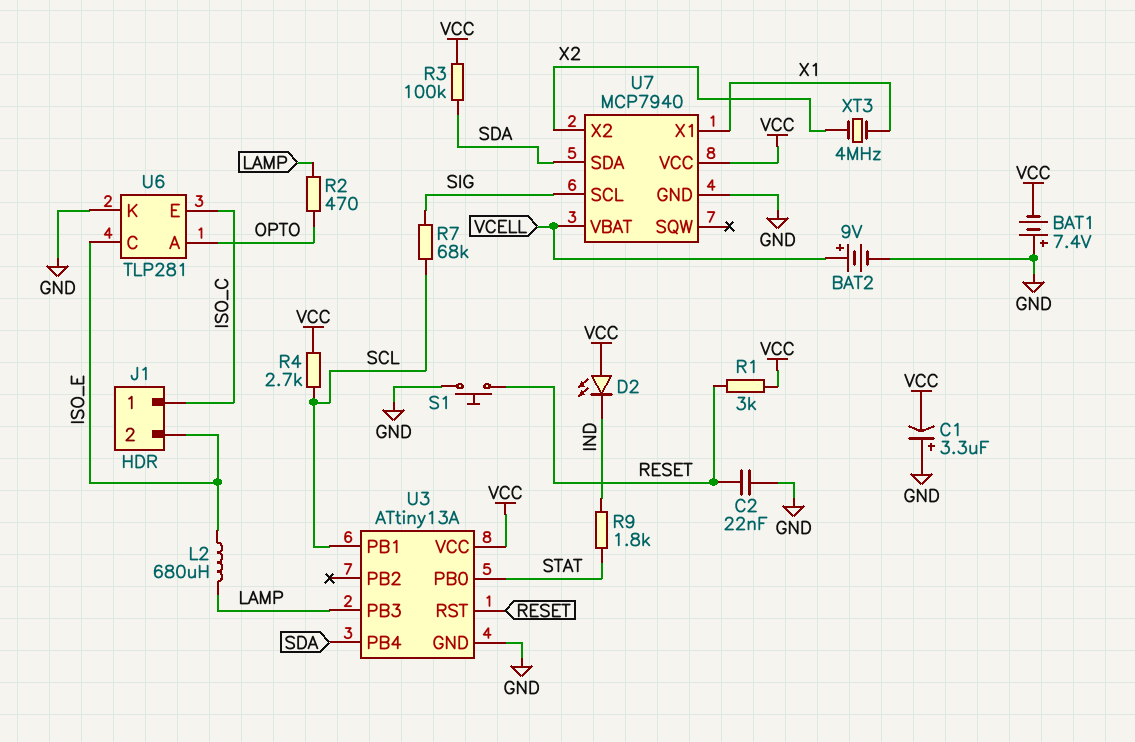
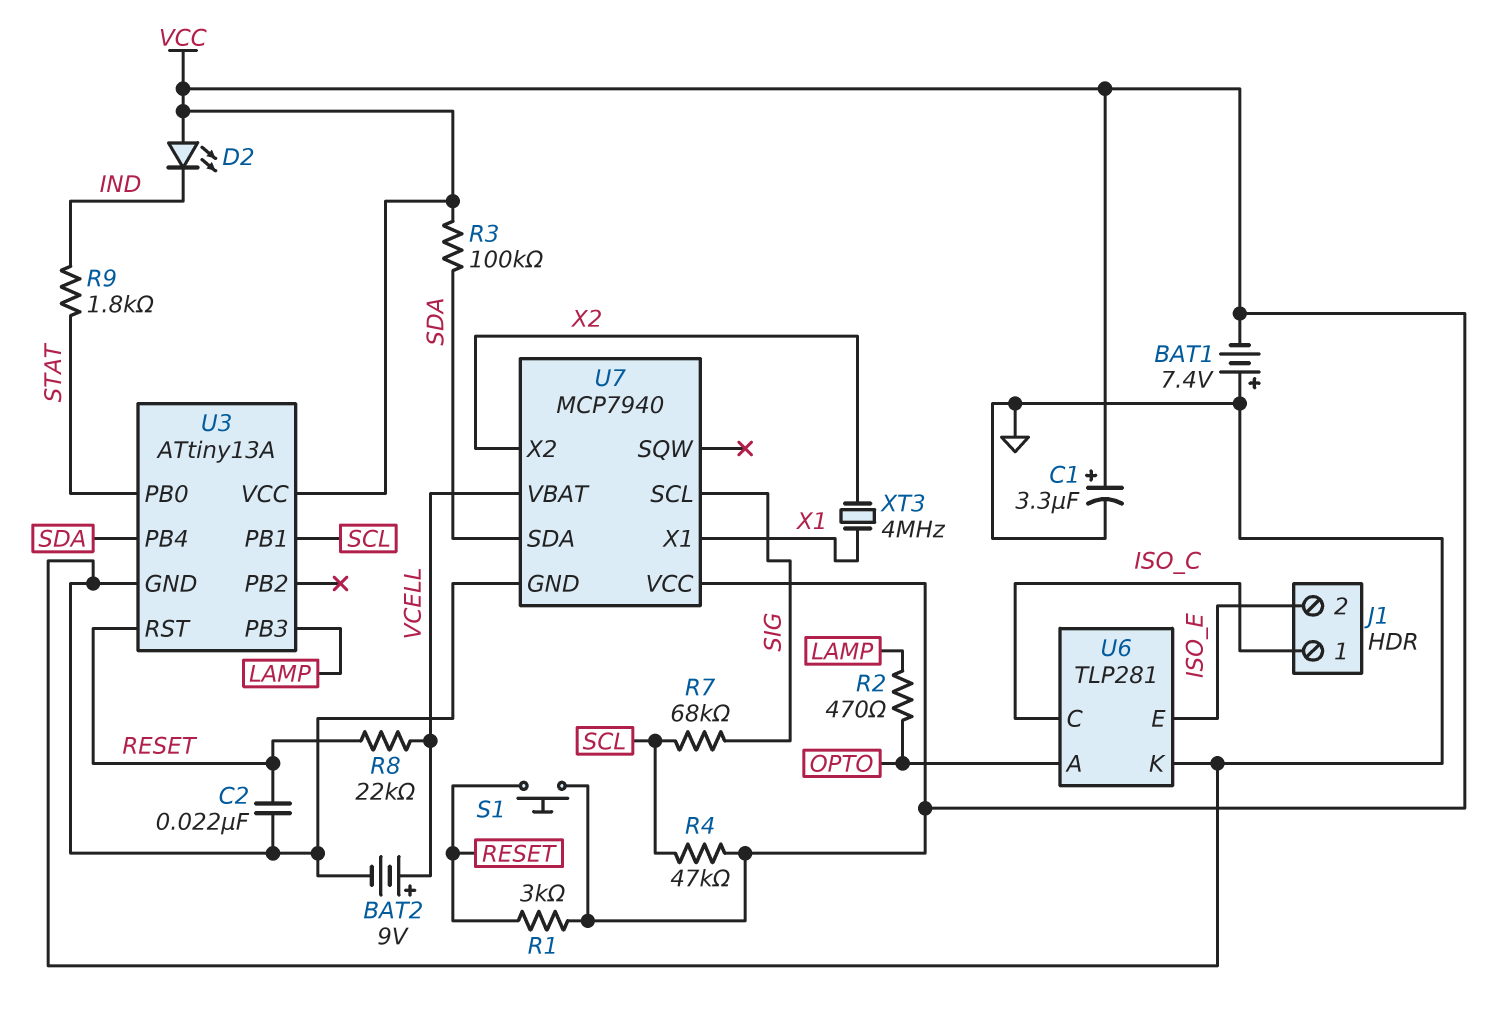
C1: 3.3uF (plus GND, minus VCC) -> 3.3uF (plus VCC, minus GND)
L2: 680uH (ISO_E, LAMP) -> none
R4: 2.7k (SCL, VCC) -> 47k (SCL, VCC)
R8: none -> 22k (RESET, VCELL)
S1: button (GND, RESET) -> button (RESET, VCC)
U6 pin C: ISO_E -> ISO_C
U6 pin E: ISO_C -> ISO_E

